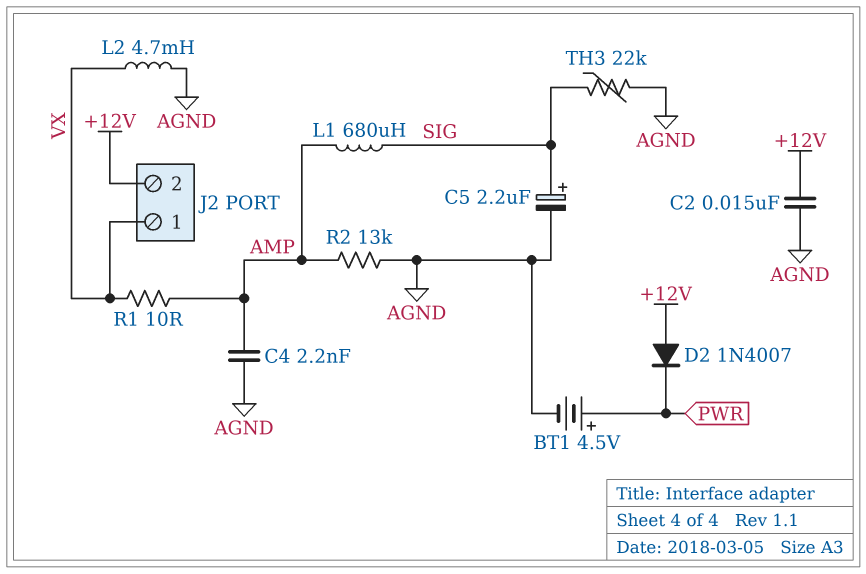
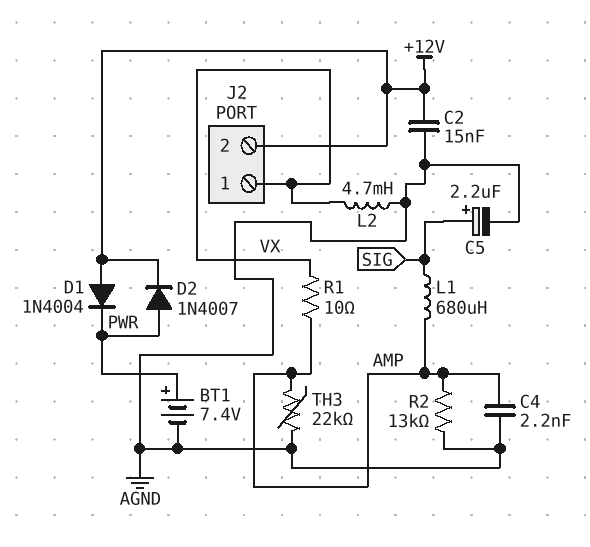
BT1: 4.5V (plus PWR, minus AGND) -> 7.4V (plus PWR, minus AGND)
D1: none -> diode 1N4004 (A +12V, K PWR)
D2: diode 1N4007 (A +12V, K PWR) -> diode 1N4007 (A PWR, K +12V)
TH3: 22k (AGND, SIG) -> 22k (AGND, AMP)

